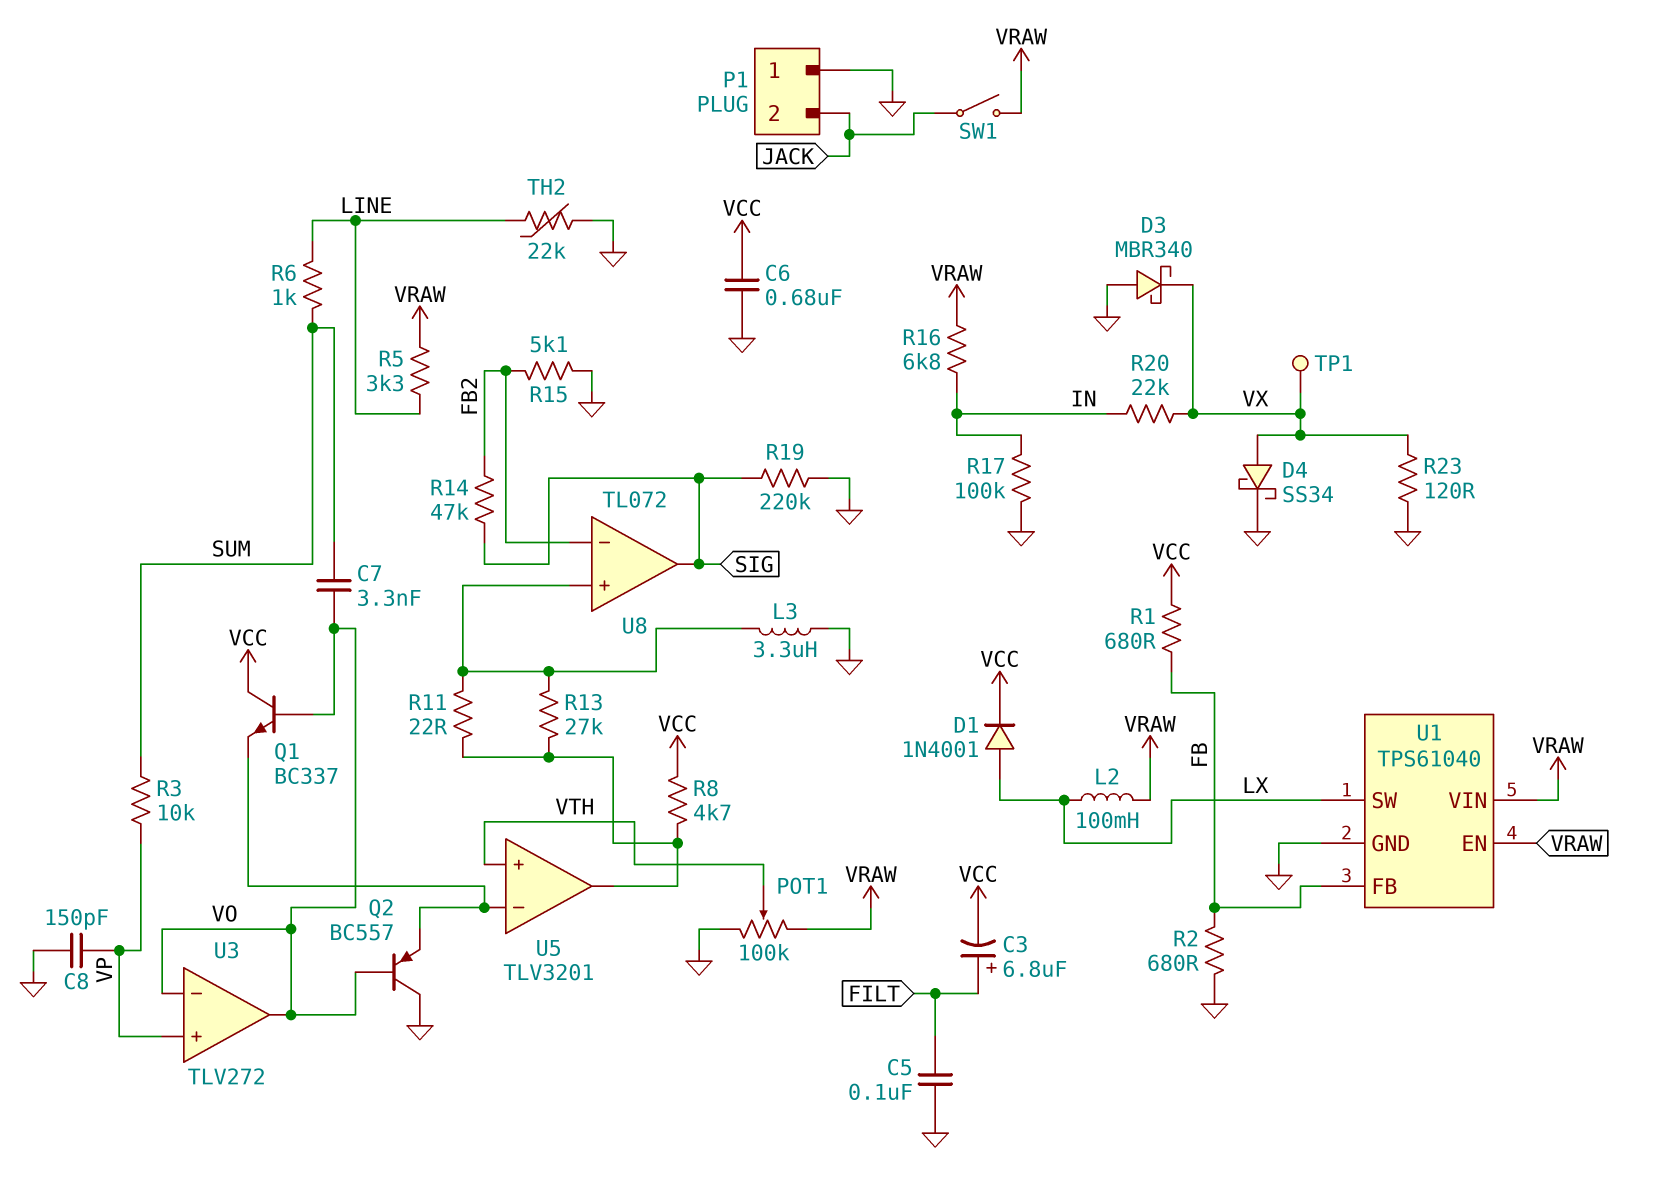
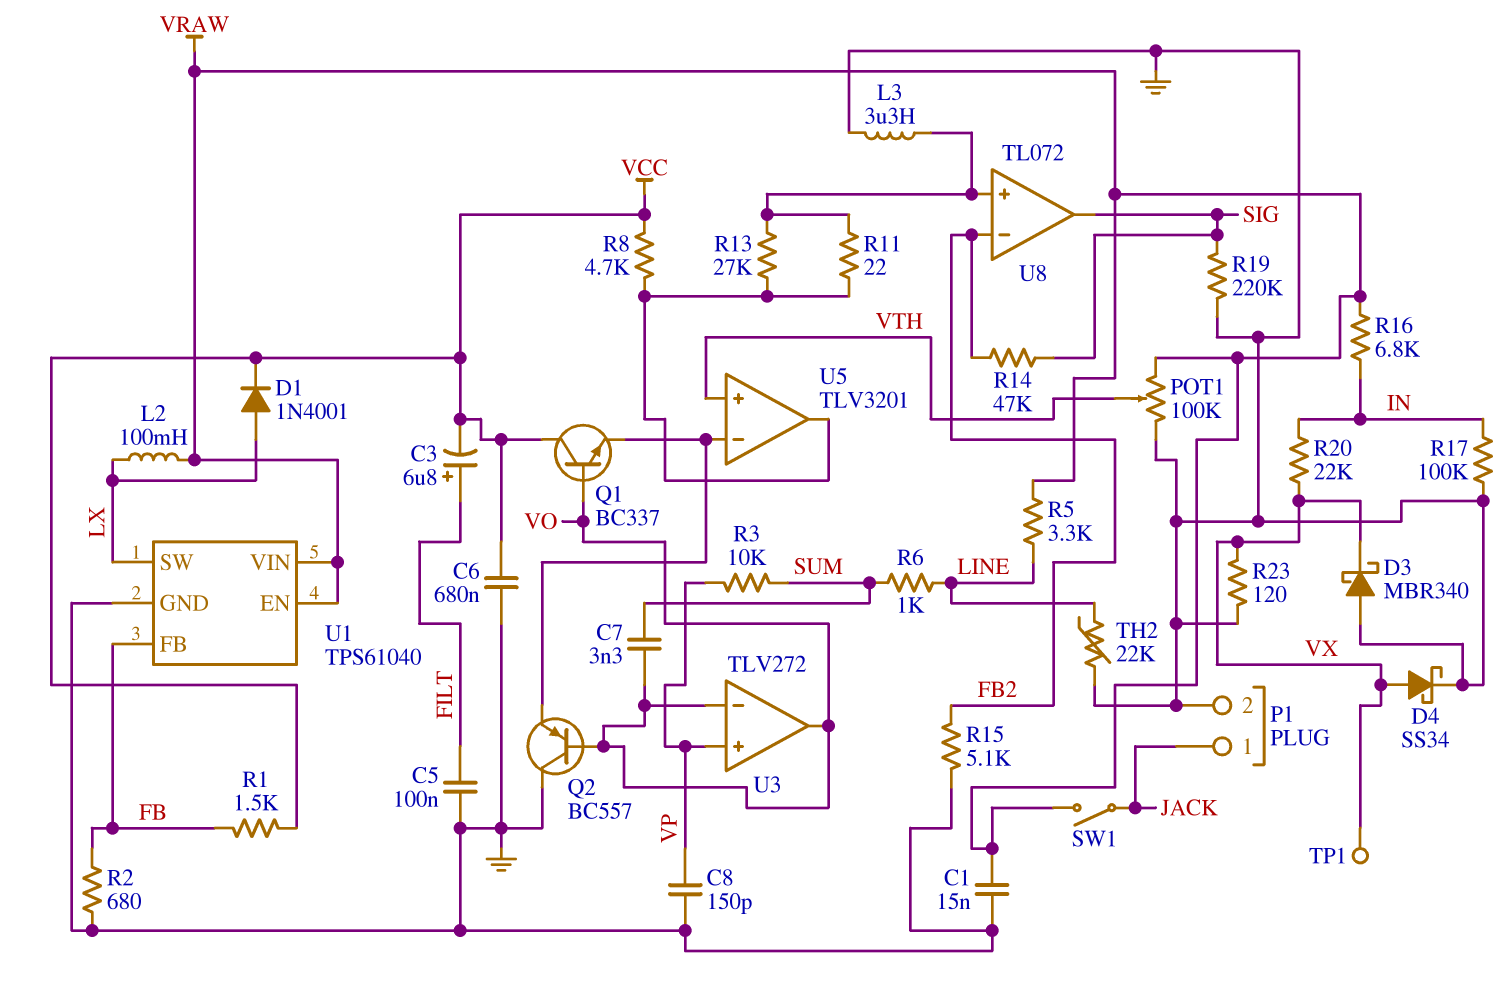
C1: none -> 15nF (GND, VRAW)
P1 pin 1: GND -> JACK
P1 pin 2: JACK -> GND
R1: 680 (FB, VCC) -> 1.5k (FB, VCC)

